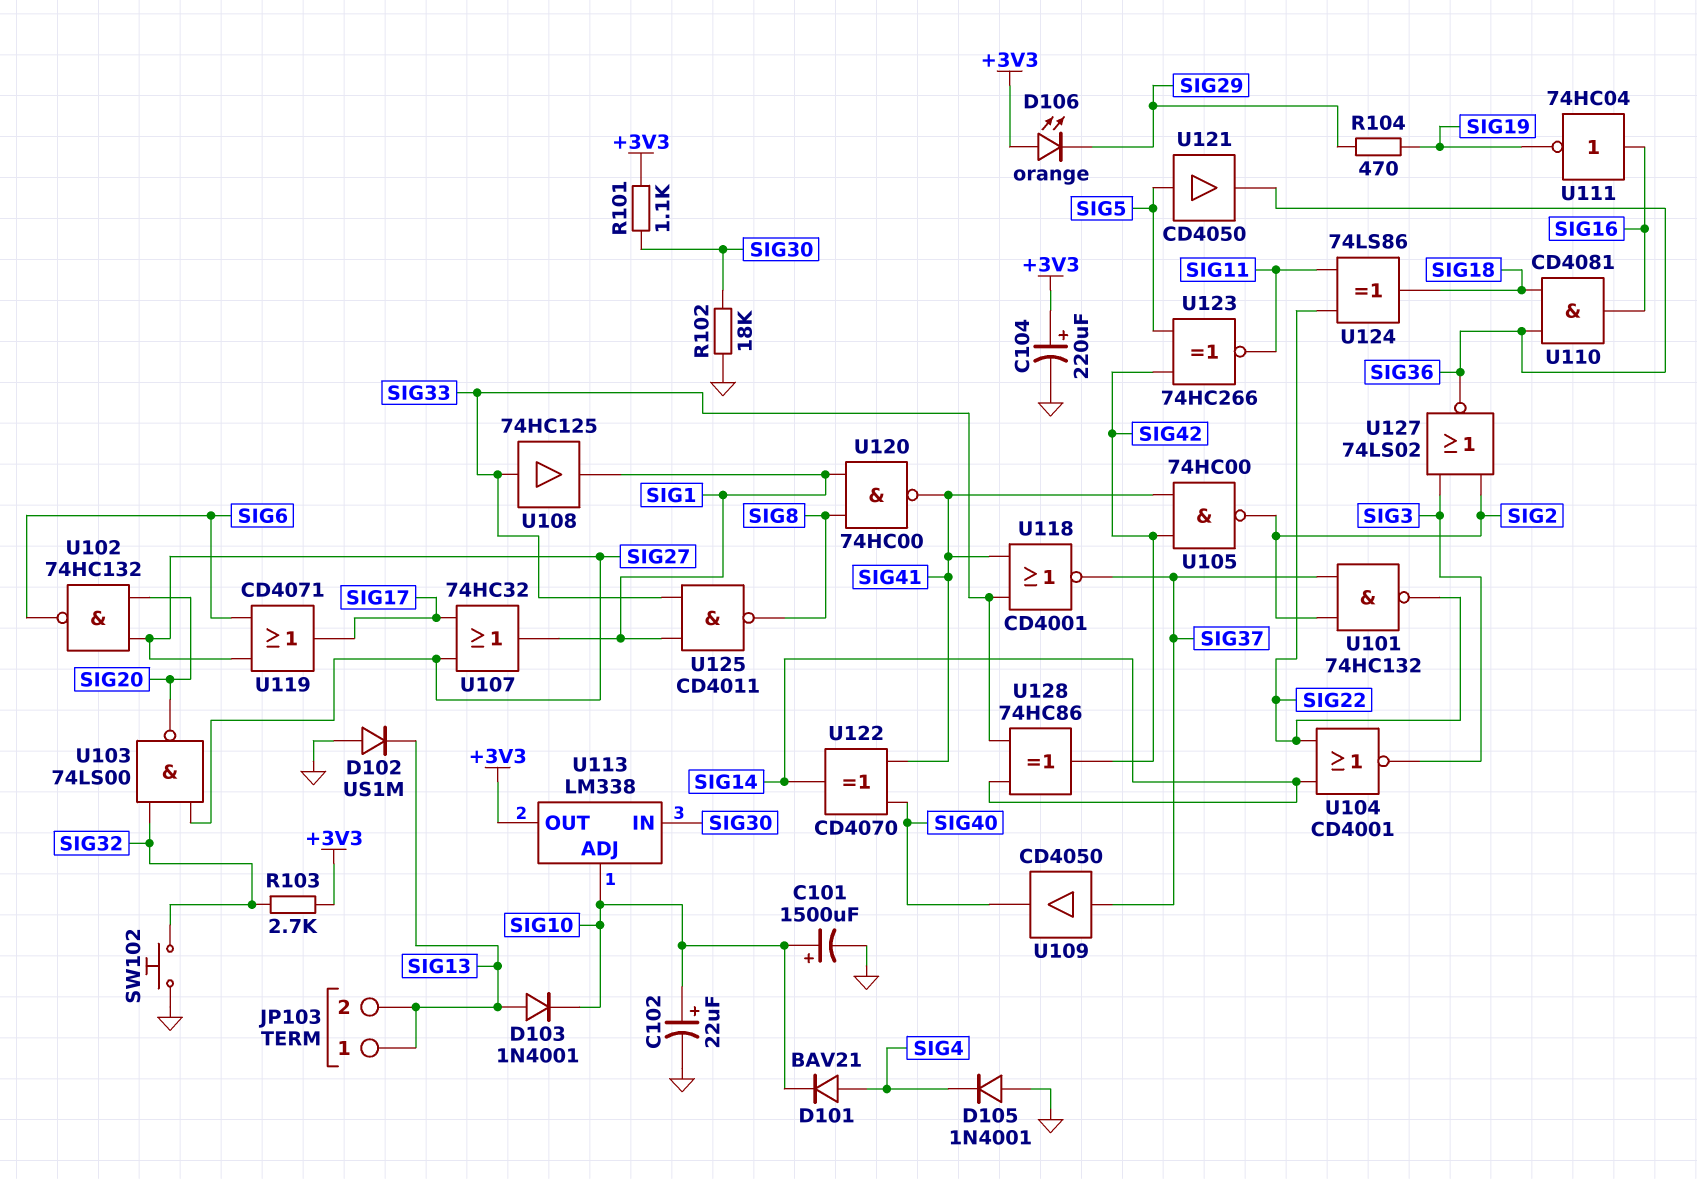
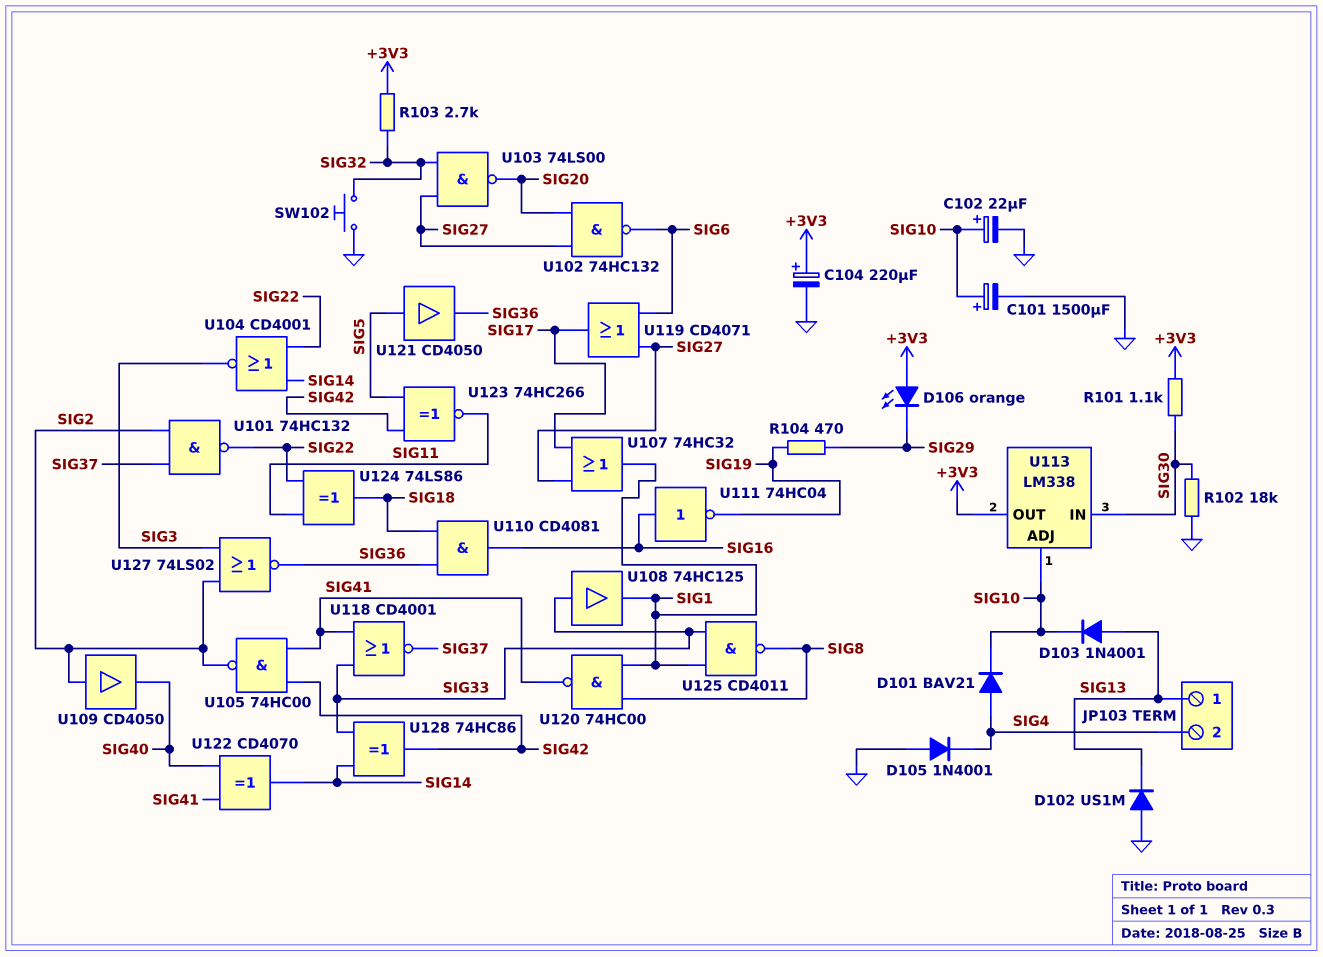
JP103 pin 2: SIG13 -> SIG4
U109: buffer CD4050 (in SIG37, out SIG40) -> buffer CD4050 (in SIG2, out SIG40)

